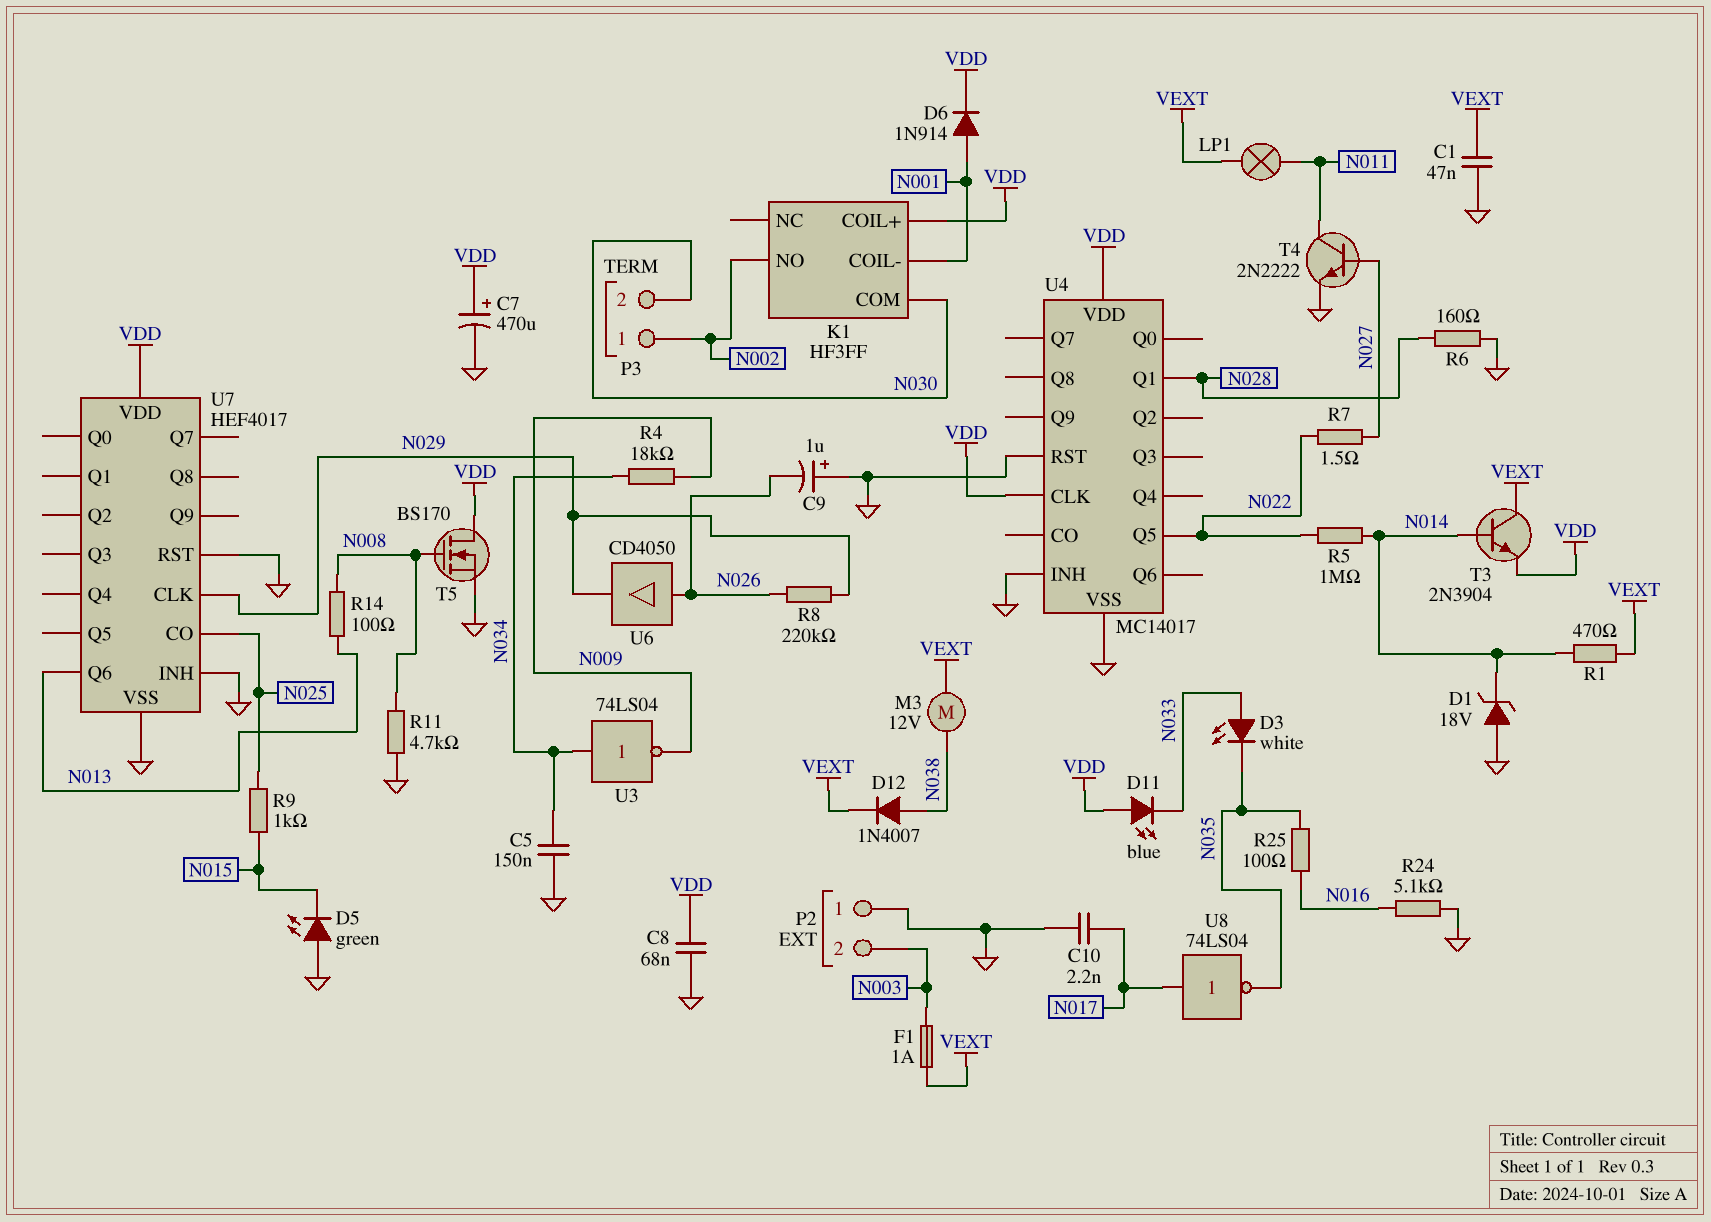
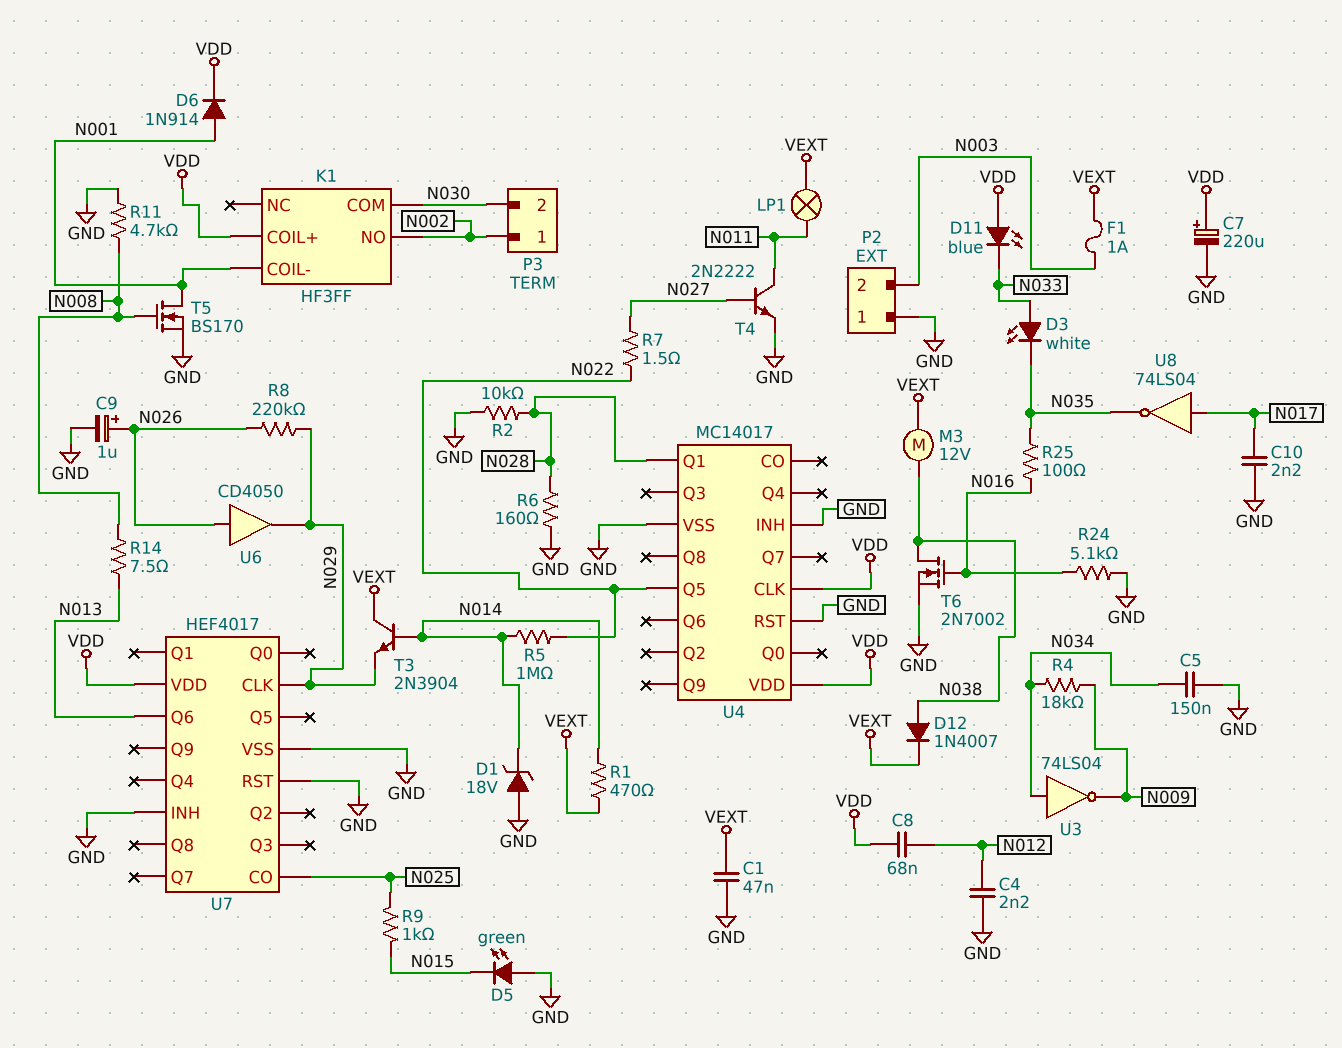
C4: none -> 2.2nF (GND, N012)
C7: 470uF (plus VDD, minus GND) -> 220uF (plus VDD, minus GND)
C8: 68nF (GND, VDD) -> 68nF (N012, VDD)
C9: 1uF (plus GND, minus N026) -> 1uF (plus N026, minus GND)
R2: none -> 10k (GND, N028)
R14: 100 (N008, N013) -> 7.5 (N008, N013)
T3: NPN 2N3904 (B N014, C VEXT, E VDD) -> NPN 2N3904 (B N014, C VEXT, E N029)
T5: NMOS BS170 (G N008, D VDD, S GND) -> NMOS BS170 (G N008, D N001, S GND)
T6: none -> NMOS 2N7002 (G N016, D N038, S GND)

